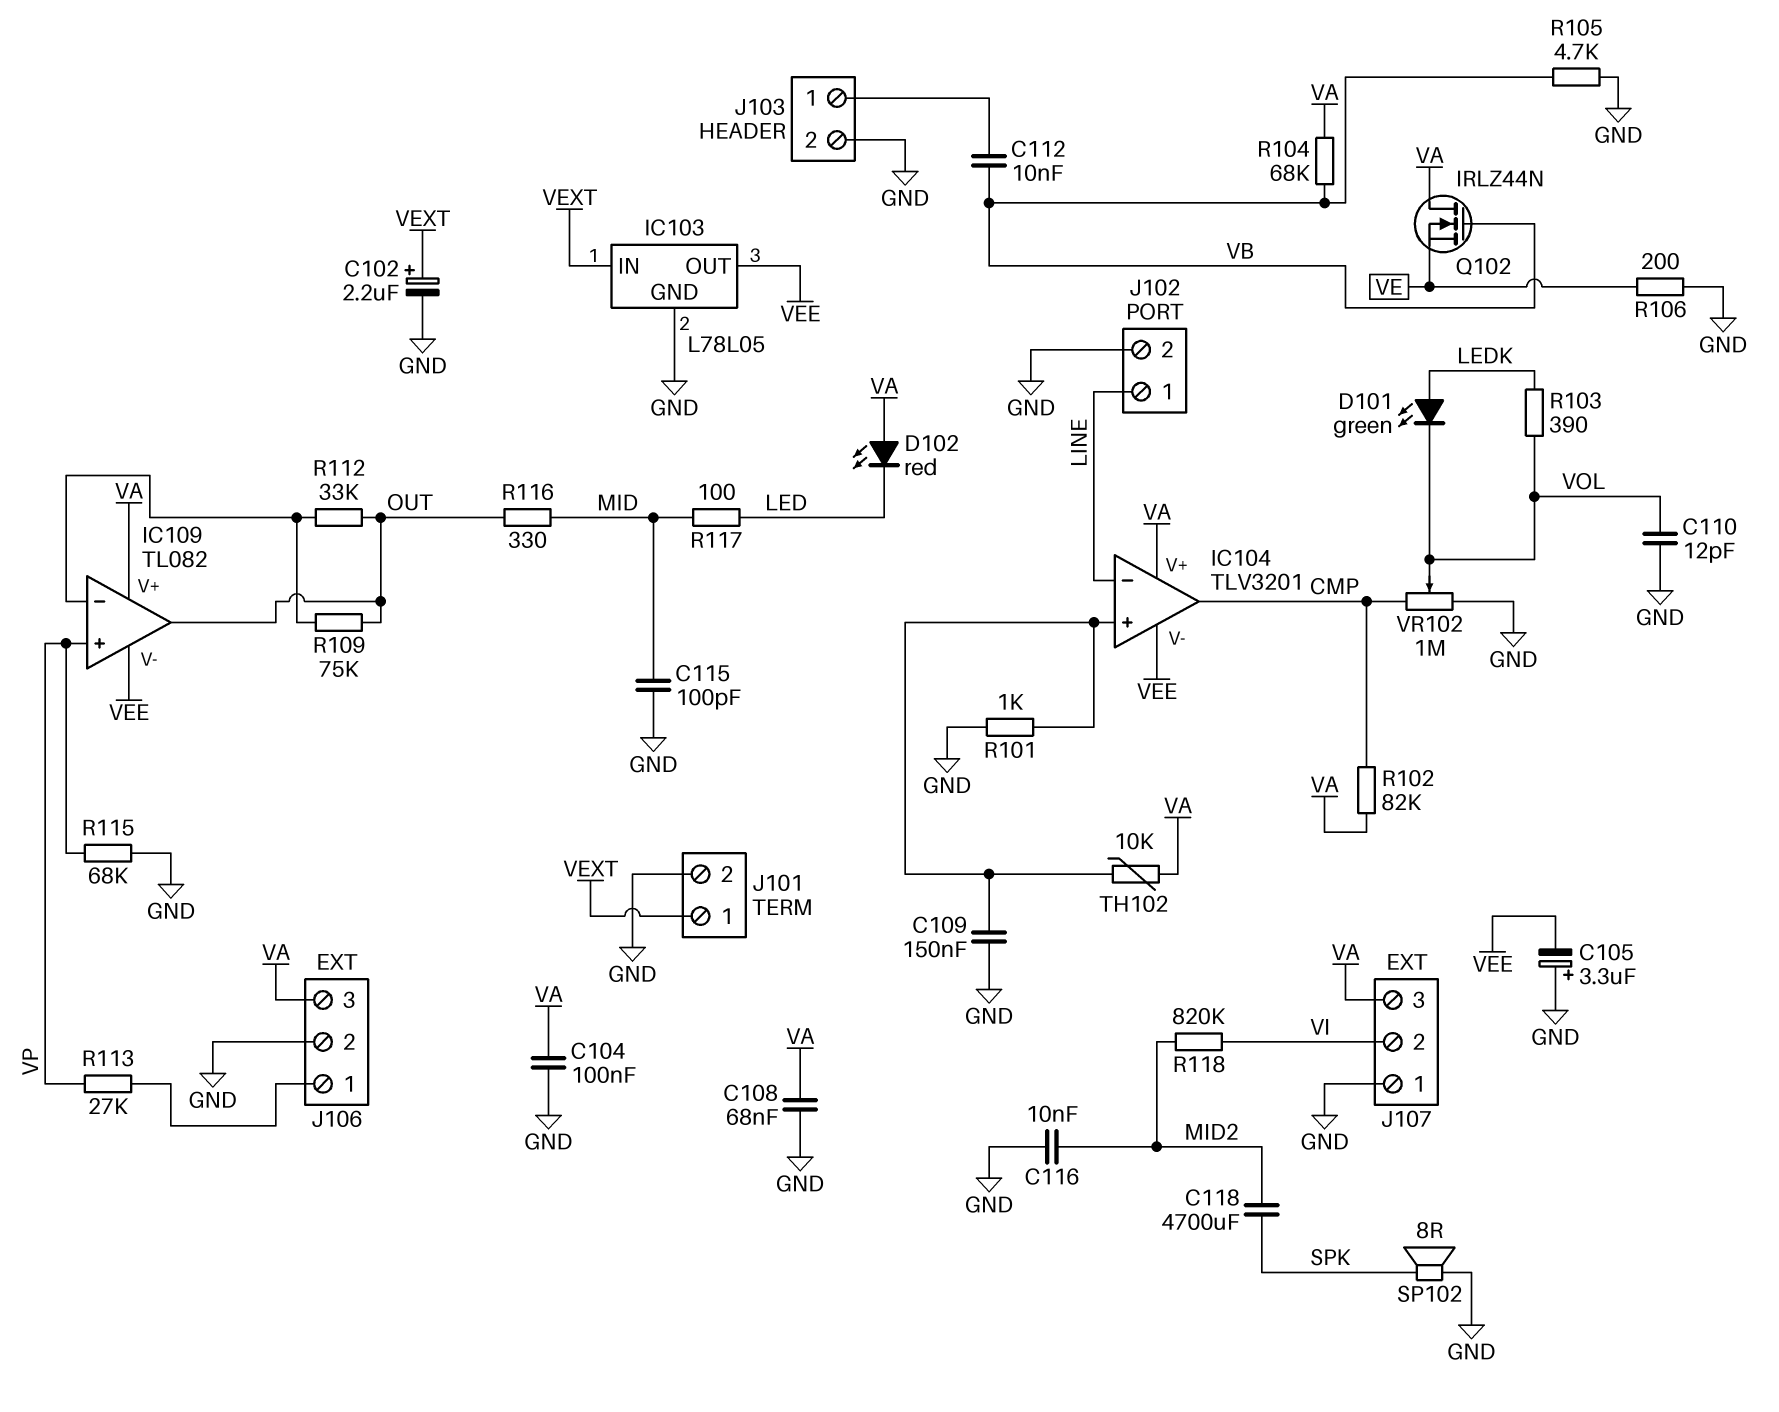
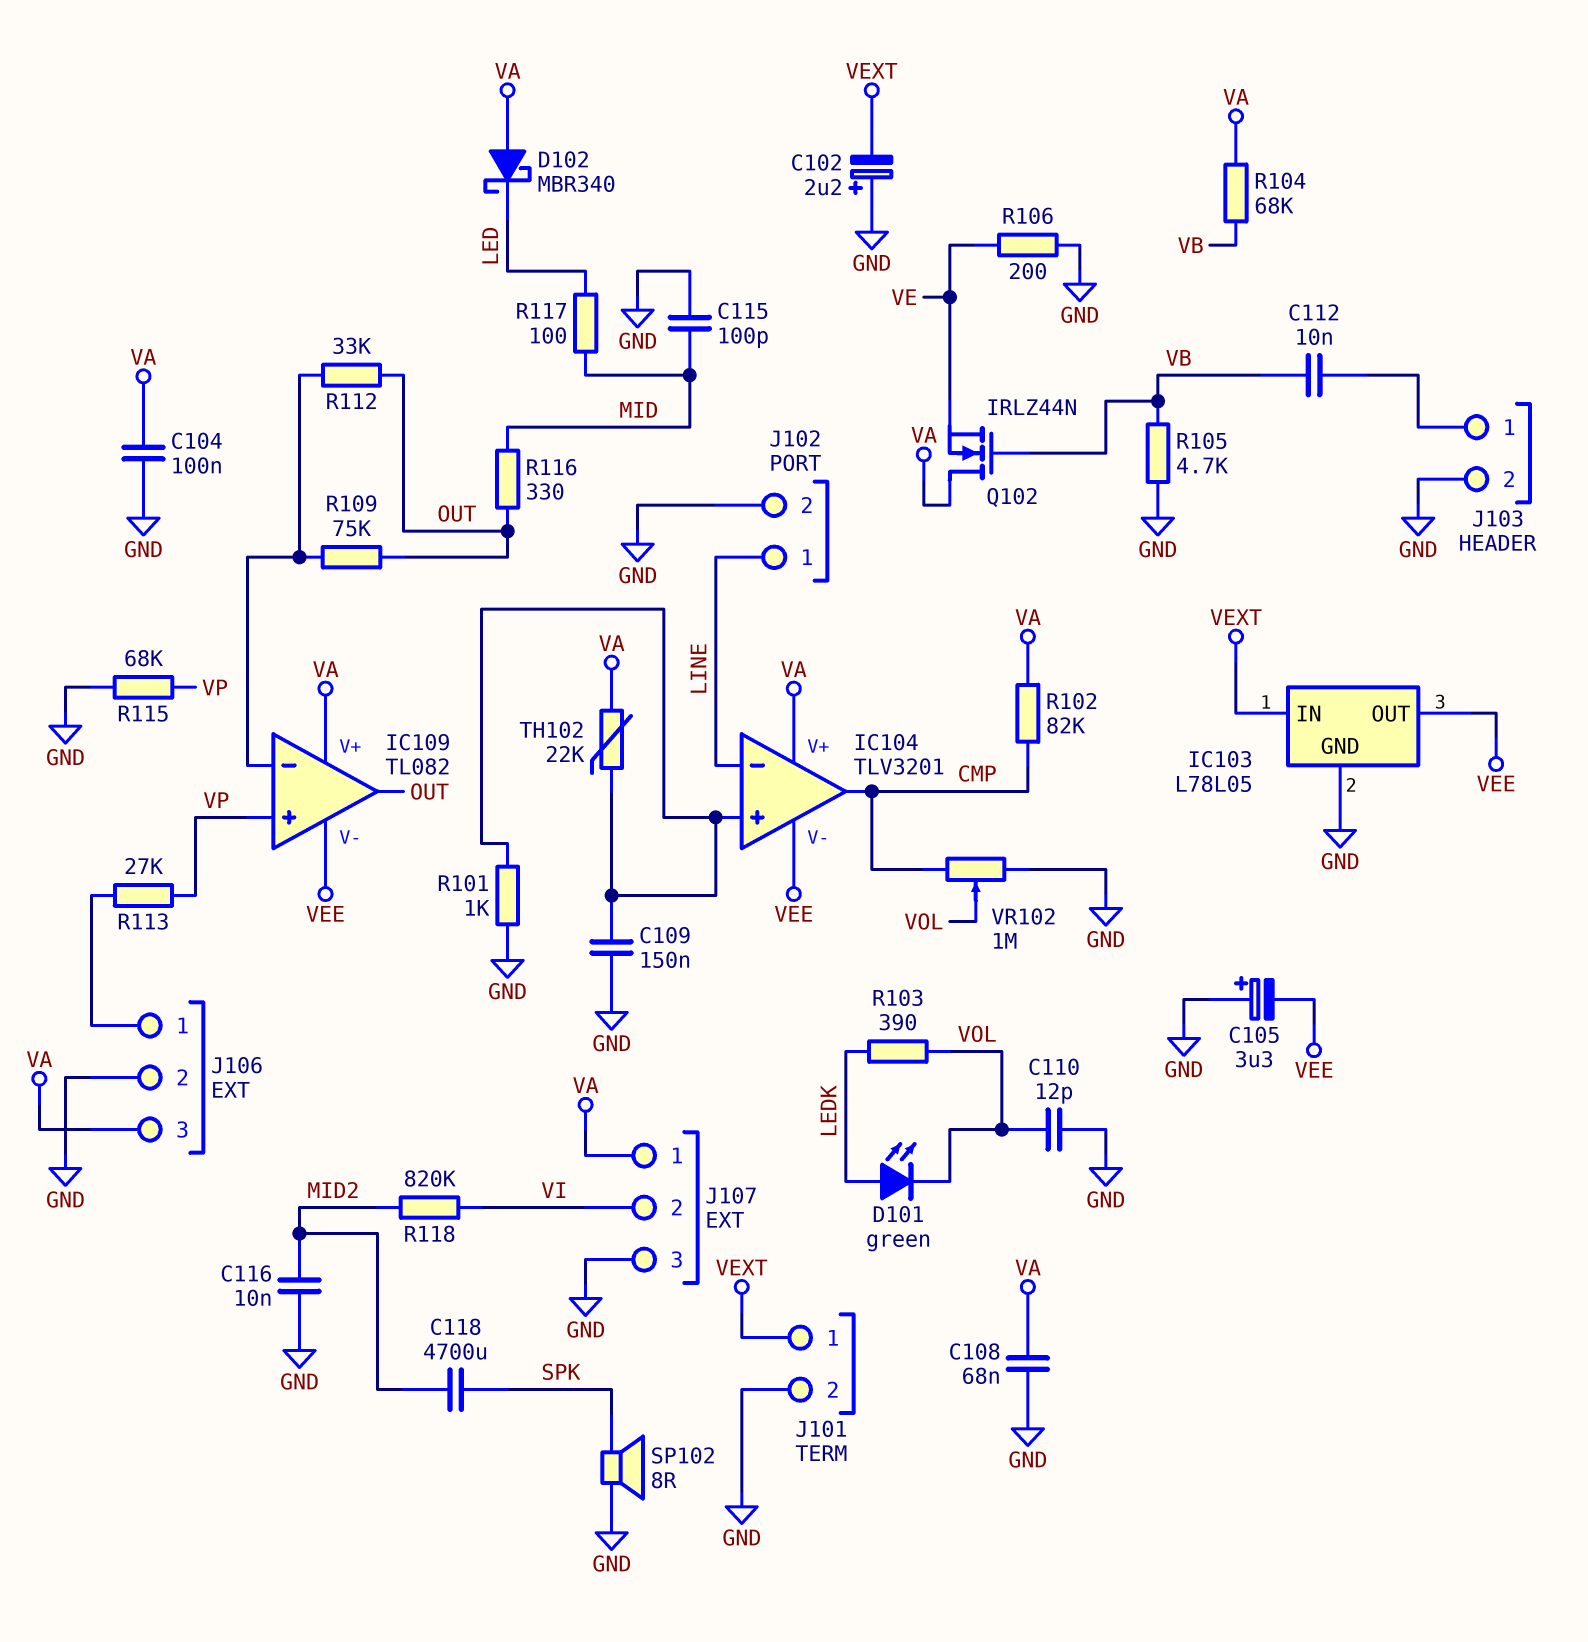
C102: 2.2uF (plus VEXT, minus GND) -> 2.2uF (plus GND, minus VEXT)
D102: LED red (A VA, K LED) -> schottky MBR340 (A VA, K LED)
J107 pin 1: GND -> VA
J107 pin 3: VA -> GND
TH102: 10k (IC104/in+, VA) -> 22k (IC104/in+, VA)

